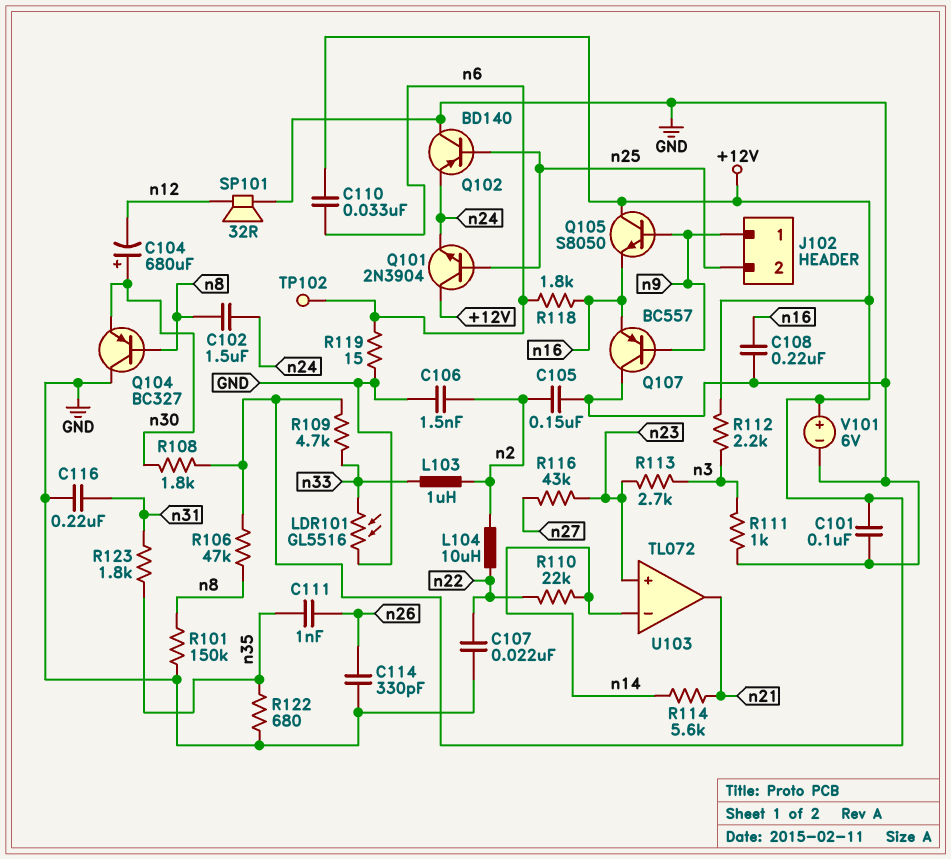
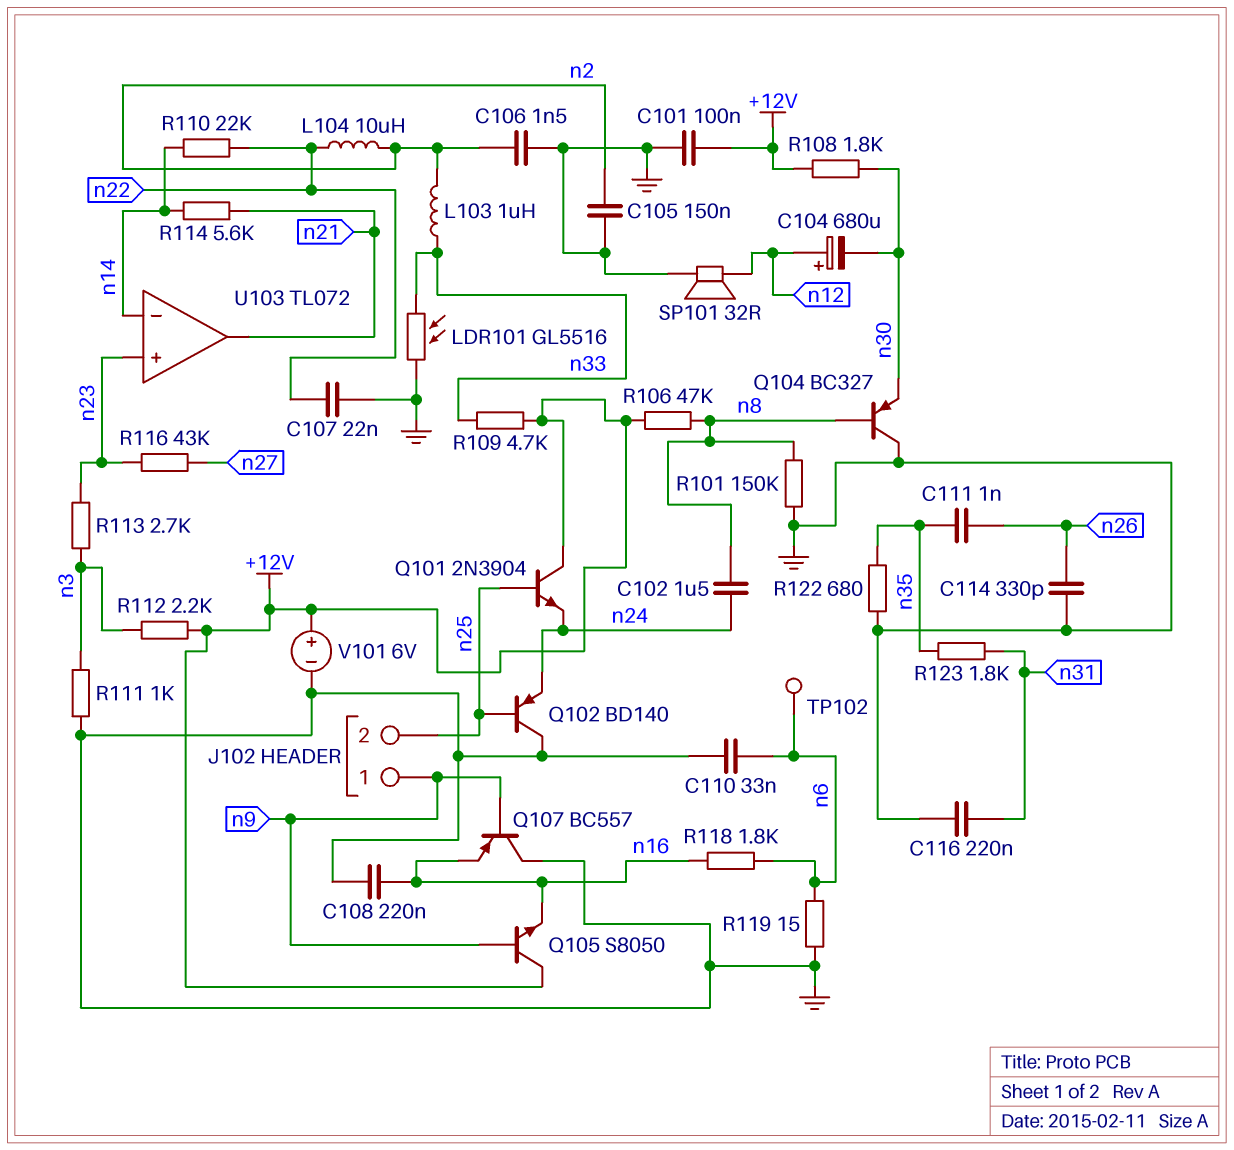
C104: 680uF (plus n30, minus n12) -> 680uF (plus n12, minus n30)
C110: 33nF (+12V, n6) -> 33nF (GND, n6)

